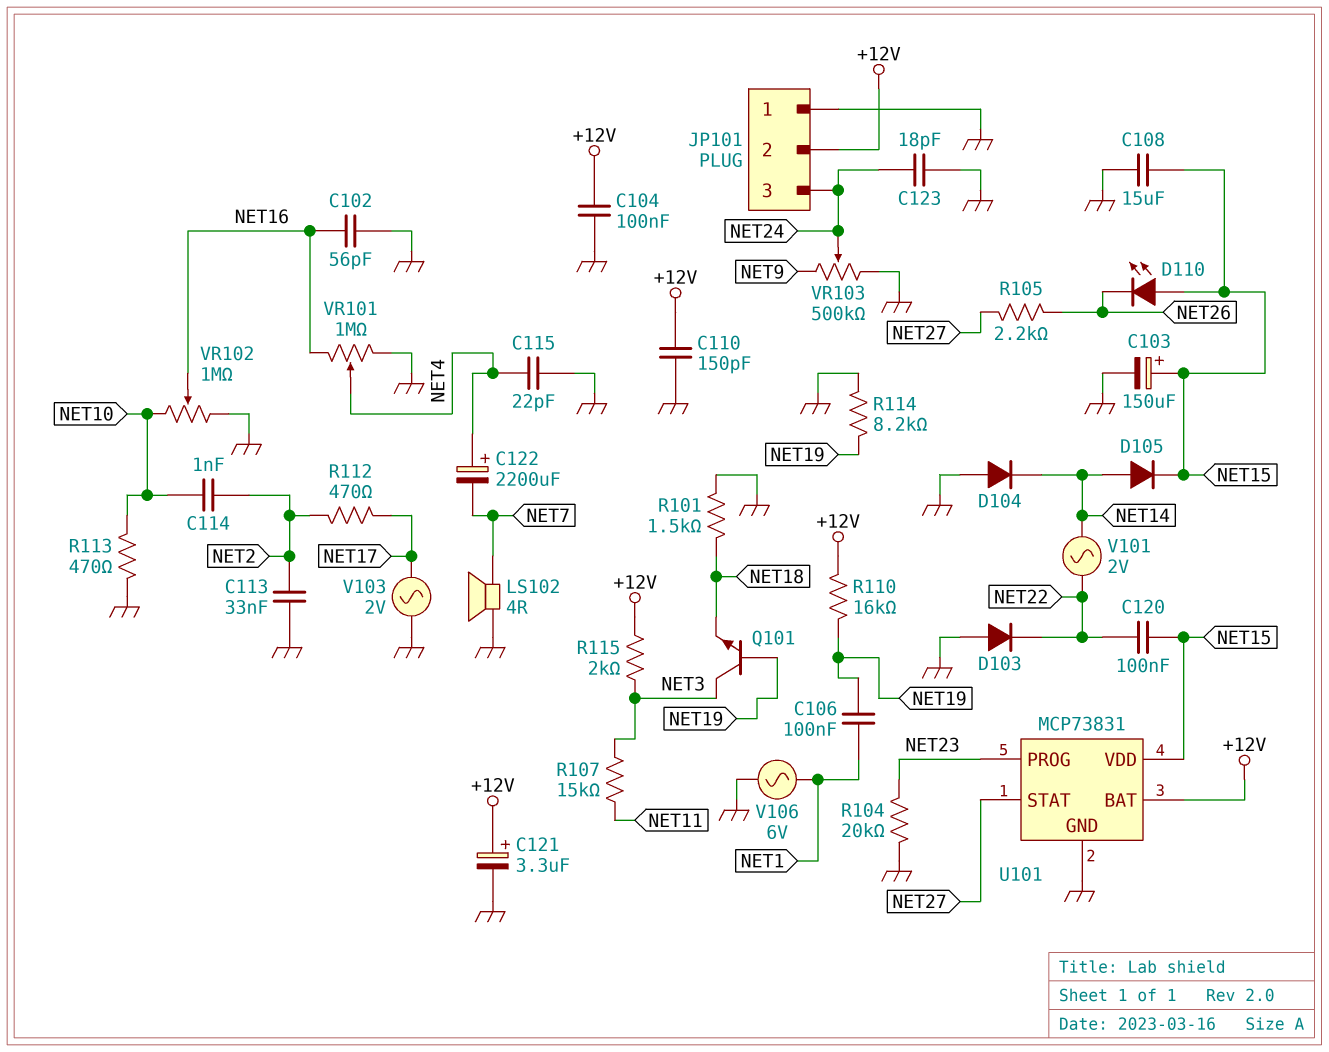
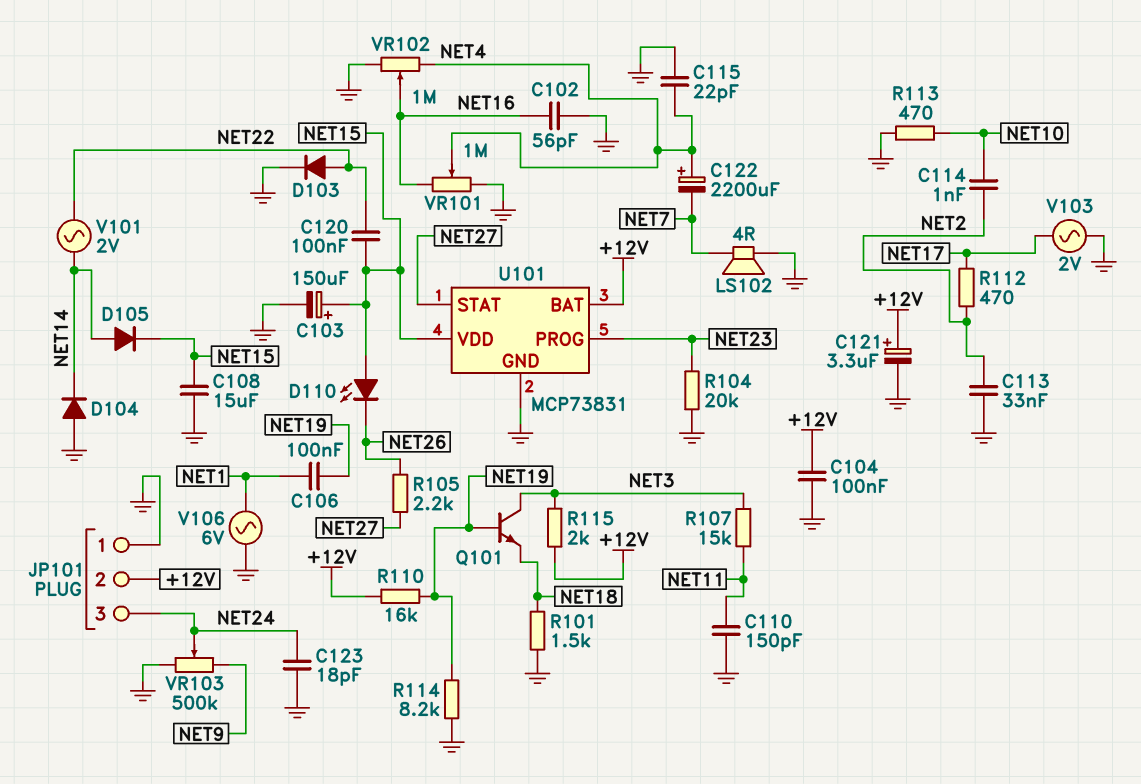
C110: 150pF (+12V, GND) -> 150pF (GND, NET11)
D103: diode (A GND, K NET22) -> diode (A NET22, K GND)
VR102: 1M (GND, NET10, wiper NET16) -> 1M (GND, NET4, wiper NET16)

